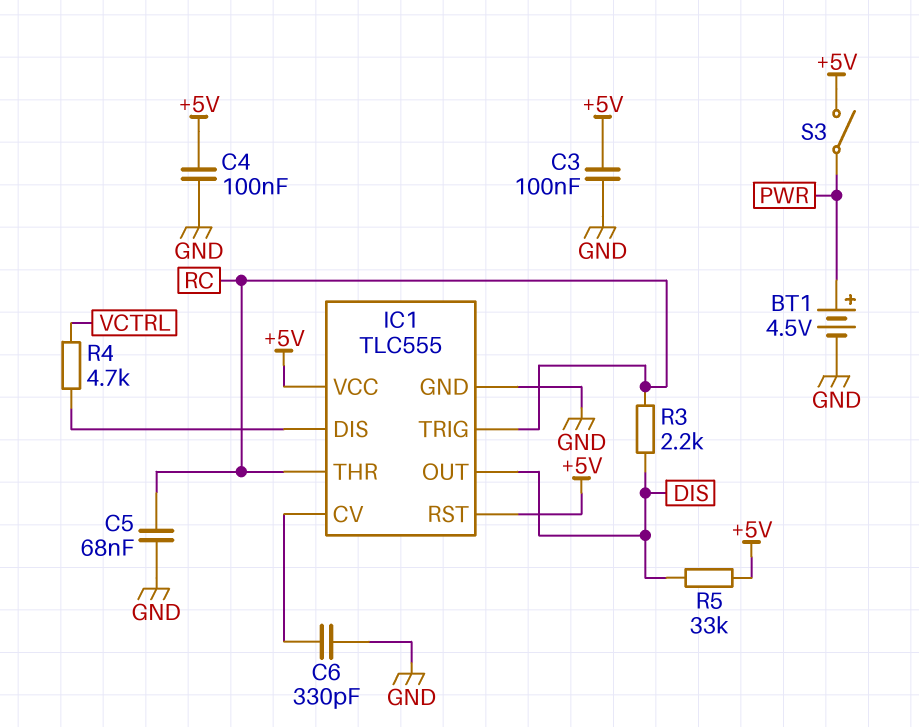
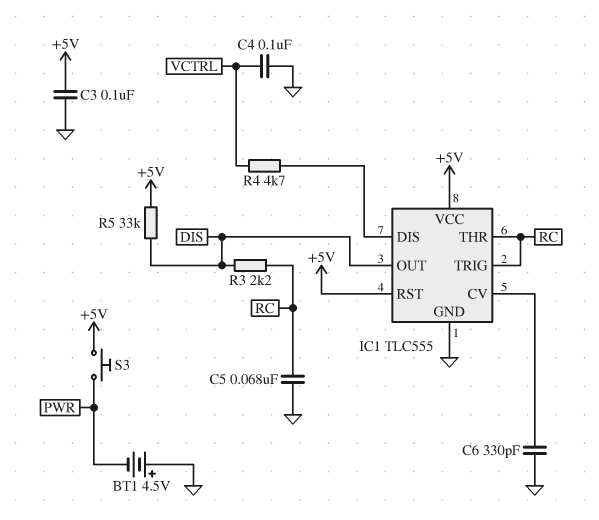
BT1: 4.5V (plus PWR, minus GND) -> 4.5V (plus GND, minus PWR)
C4: 100nF (+5V, GND) -> 100nF (GND, VCTRL)
S3: switch (+5V, PWR) -> button (+5V, PWR)

